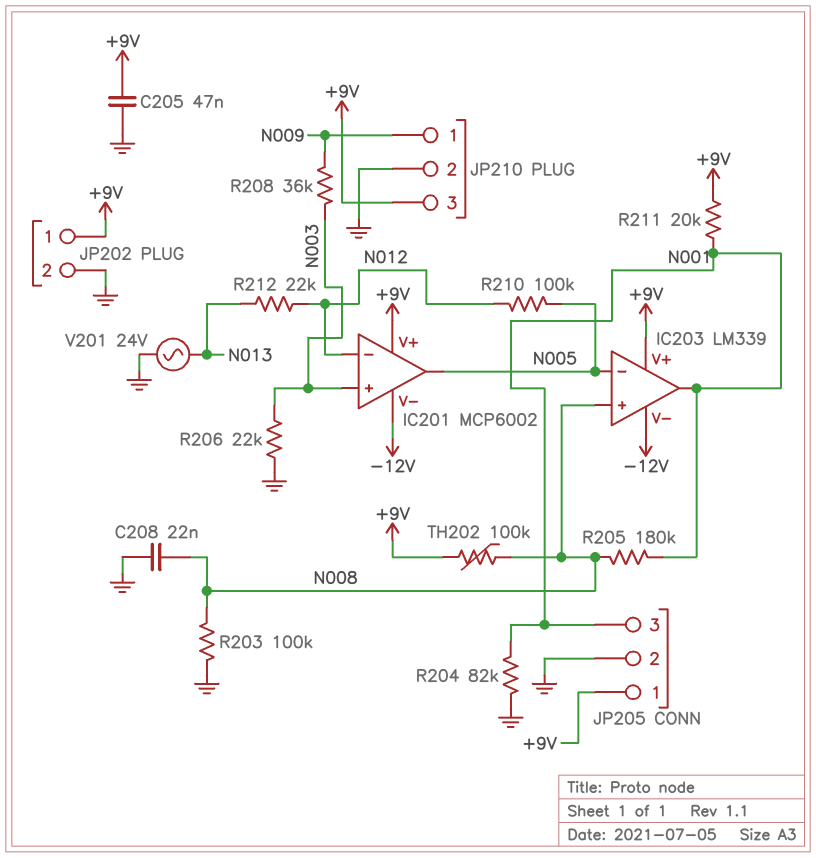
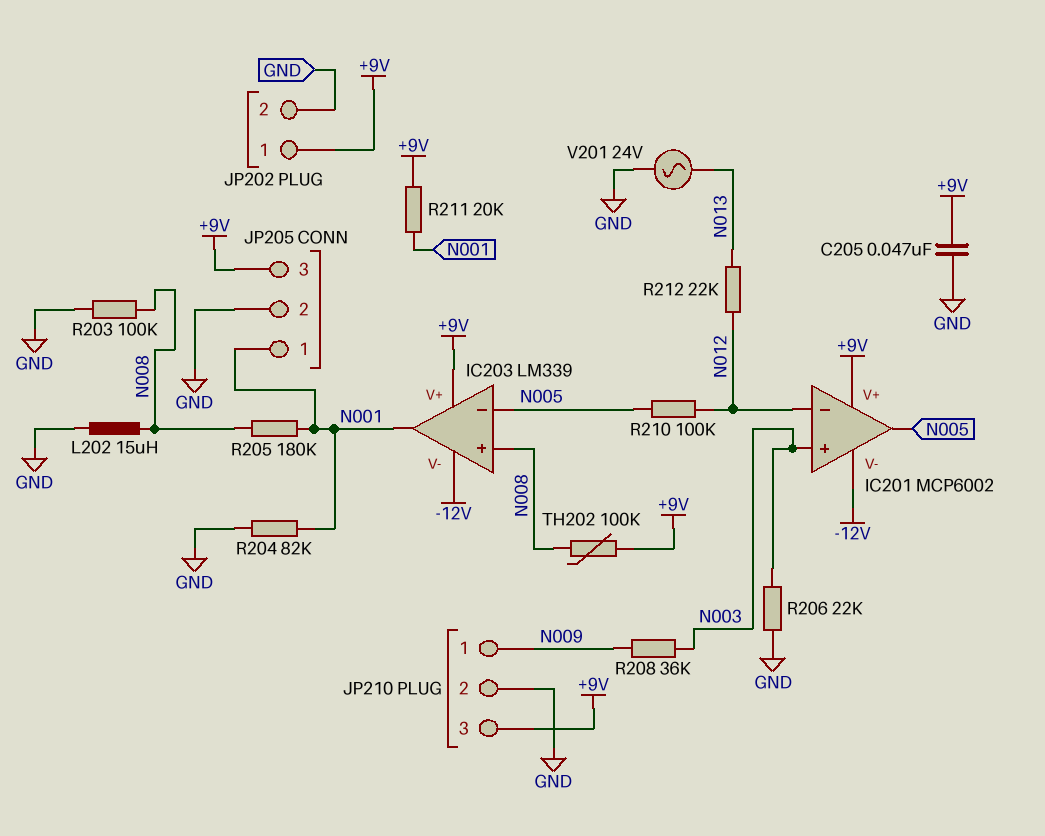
C208: 22nF (GND, N008) -> none
JP205 pin 1: +9V -> N001
JP205 pin 3: N001 -> +9V
L202: none -> 15uH (GND, N008)

